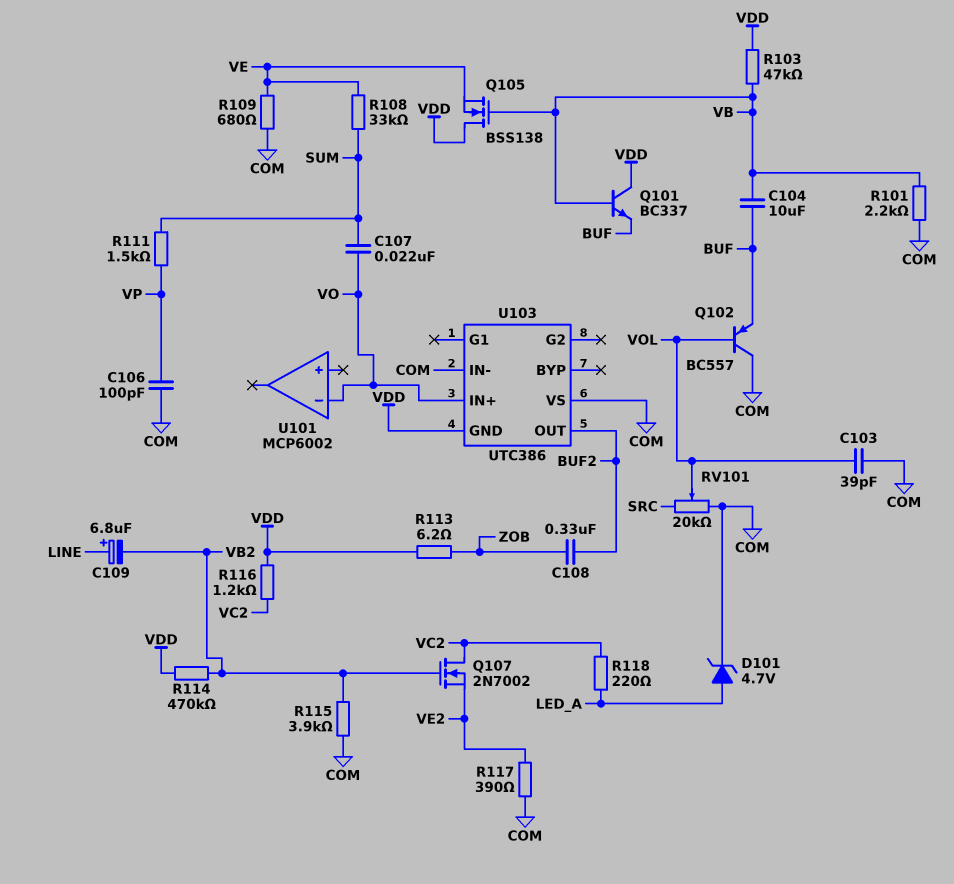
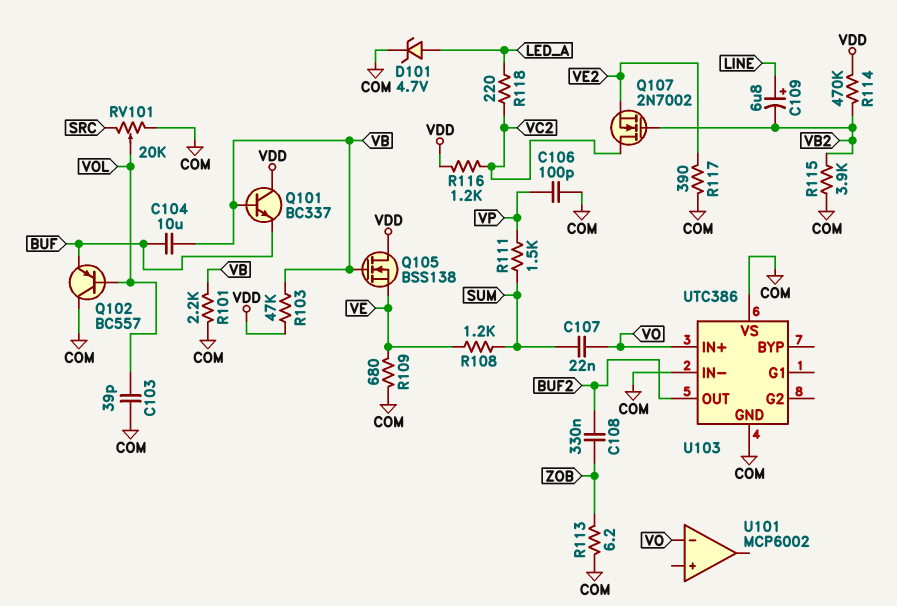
R108: 33k (SUM, VE) -> 1.2k (SUM, VE)
R113: 6.2 (VDD, ZOB) -> 6.2 (COM, ZOB)
U103 pin GND: VDD -> COM

